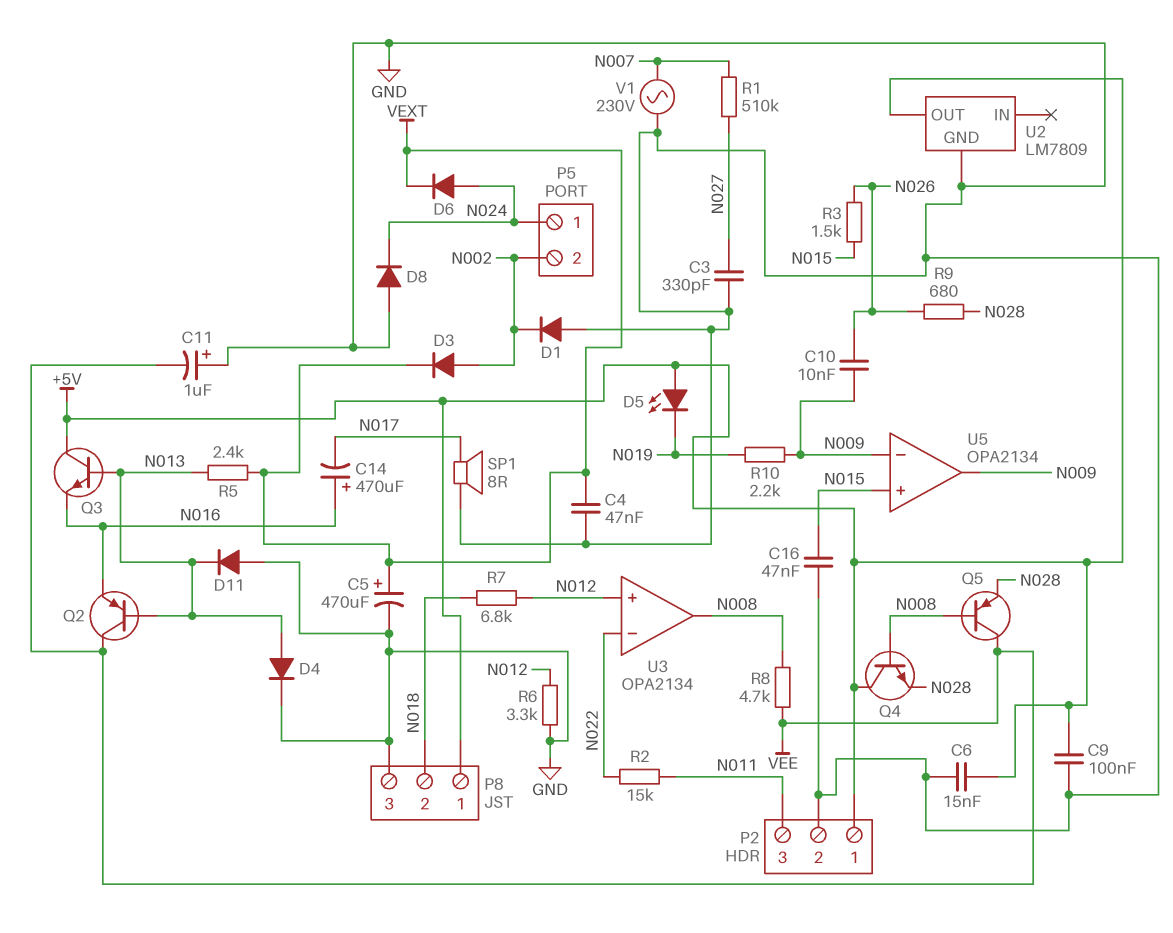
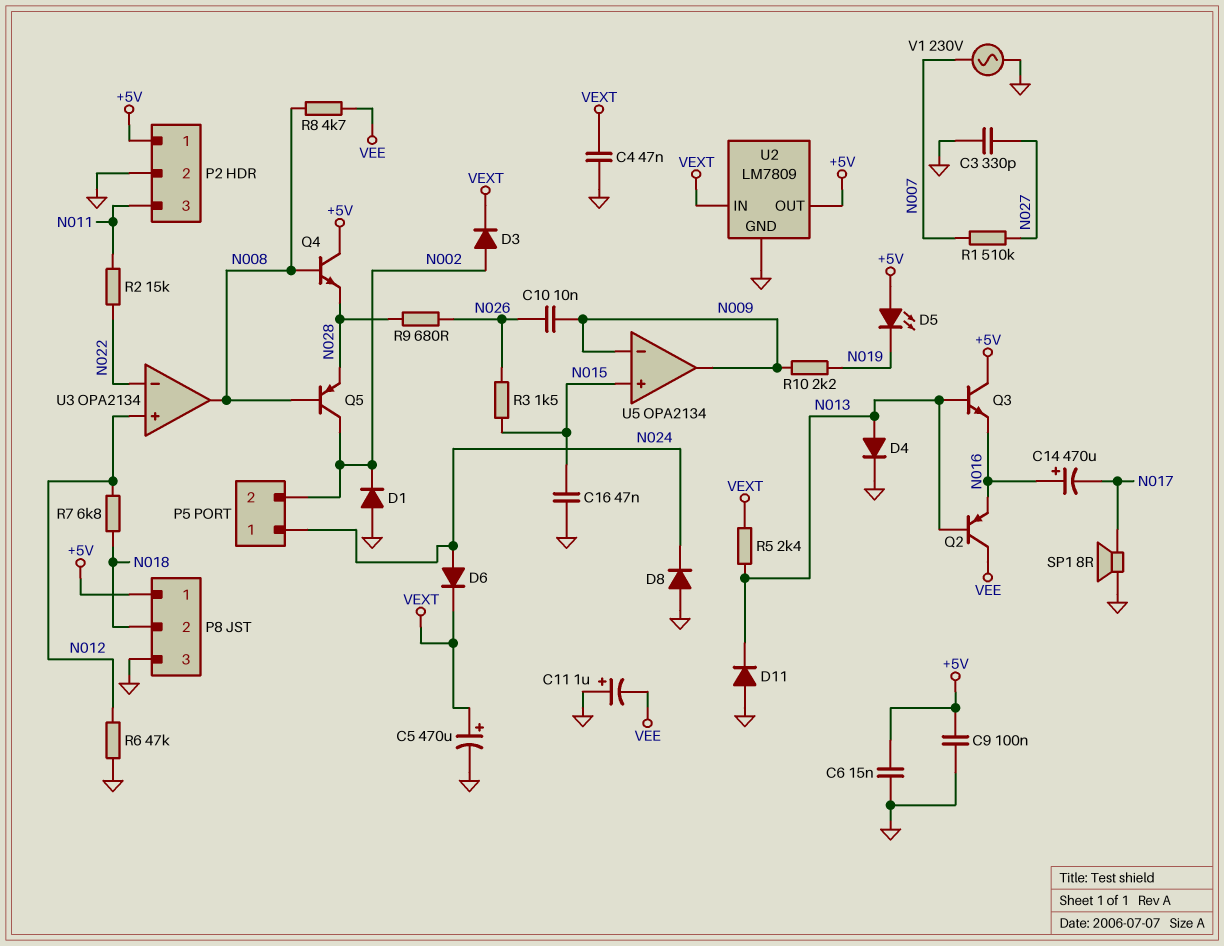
Q5: PNP (B N008, C VEE, E N028) -> PNP (B N008, C N002, E N028)
R6: 3.3k (GND, N012) -> 47k (GND, N012)
U2 pin IN: none -> VEXT

